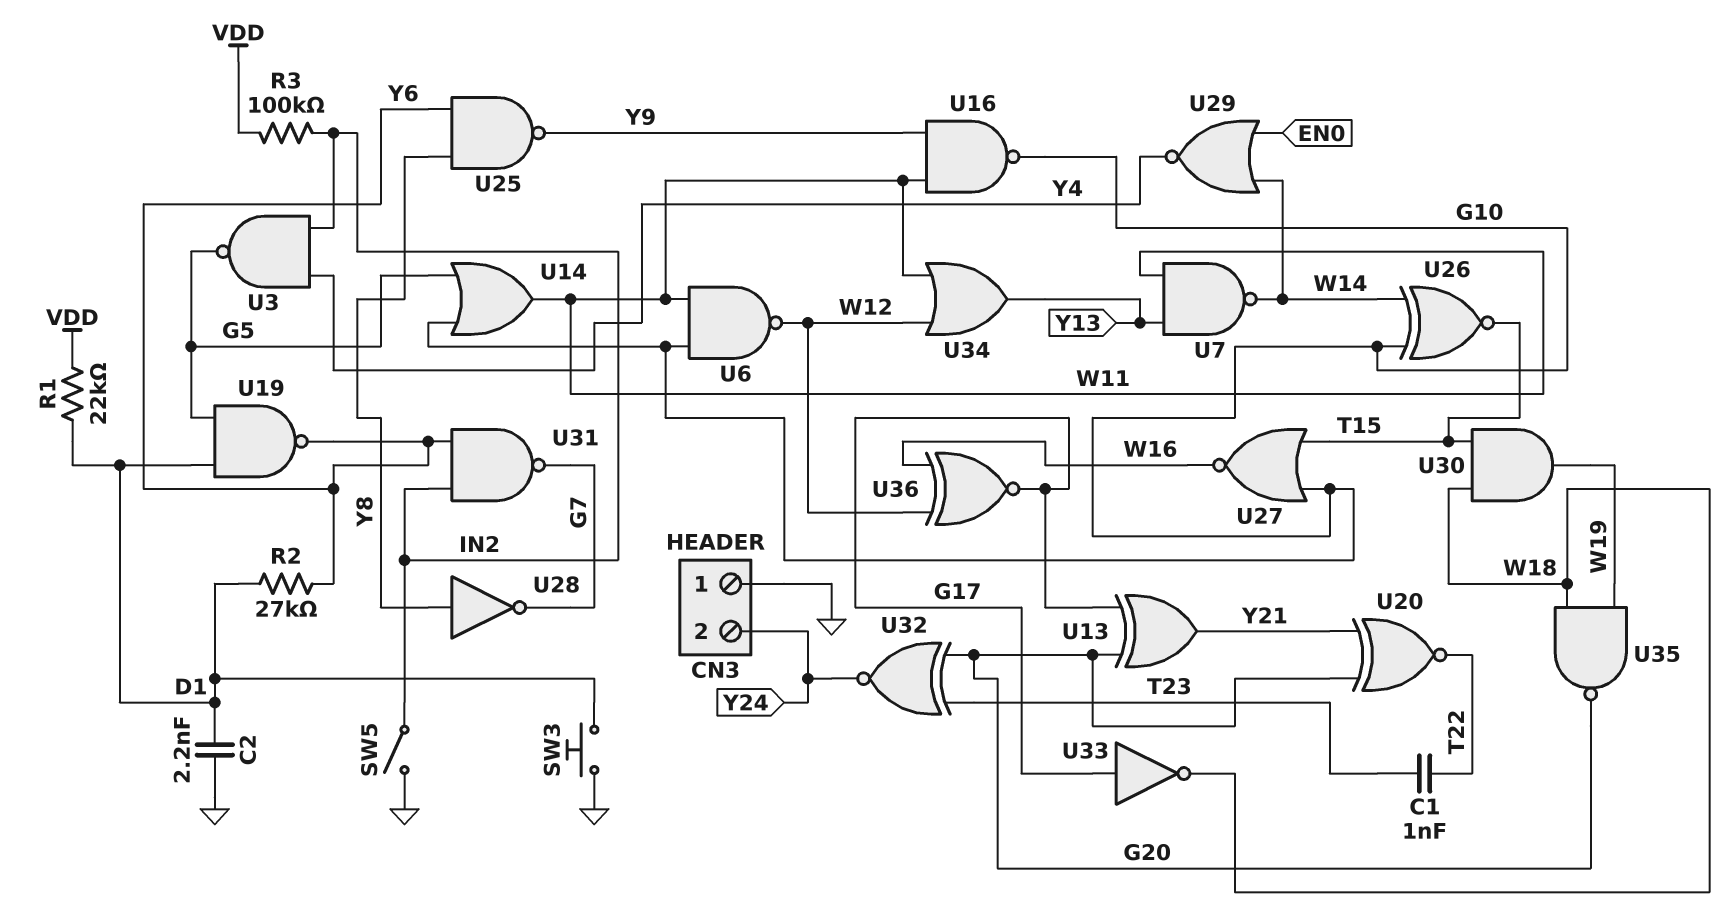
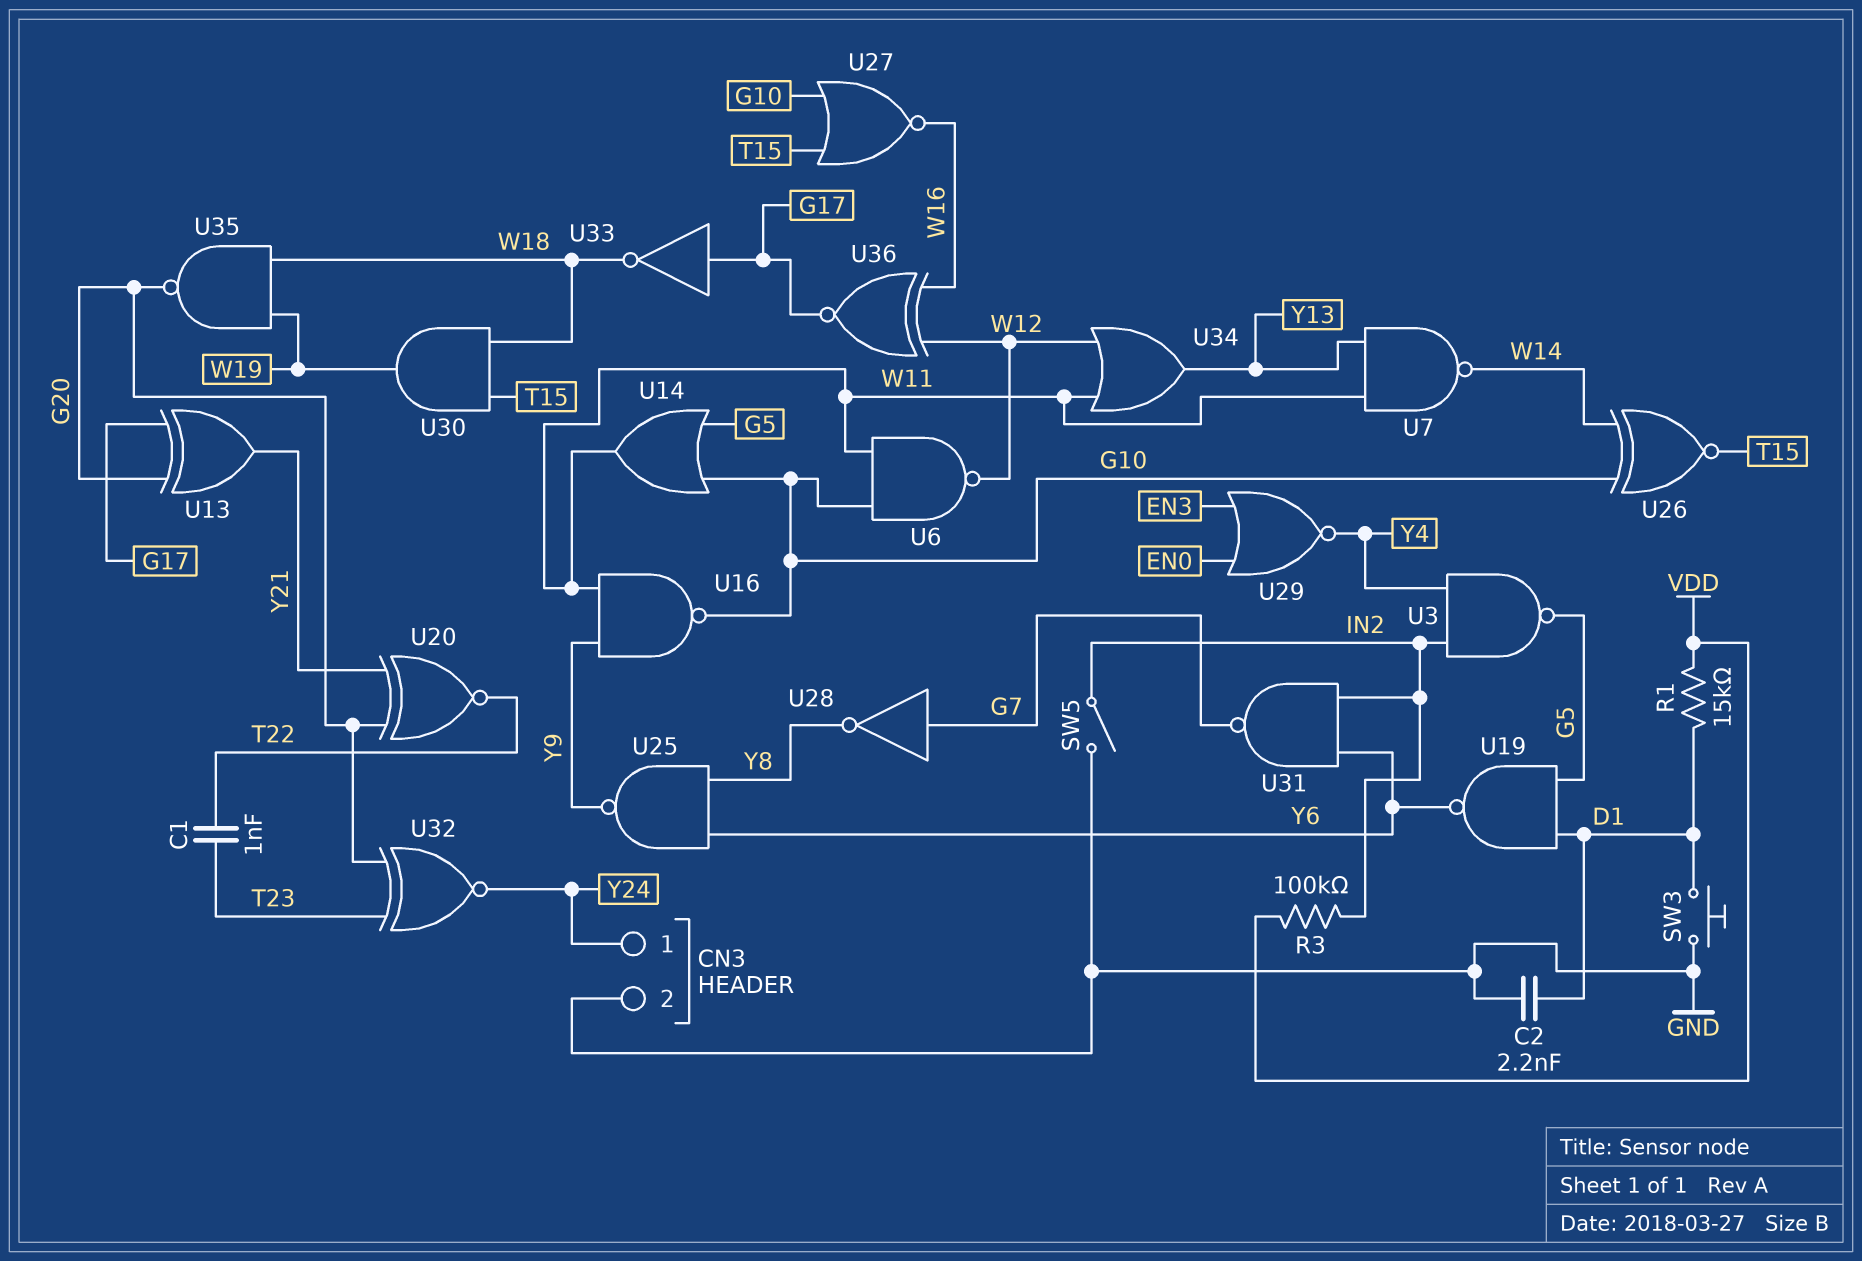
CN3 pin 1: GND -> Y24
CN3 pin 2: Y24 -> GND
R1: 22k (D1, VDD) -> 15k (D1, VDD)
R2: 27k (D1, Y6) -> none
U28: NOT (in Y8, out G7) -> NOT (in G7, out Y8)
U29: NOR (in EN0, in W14, out Y4) -> NOR (in EN0, in EN3, out Y4)

